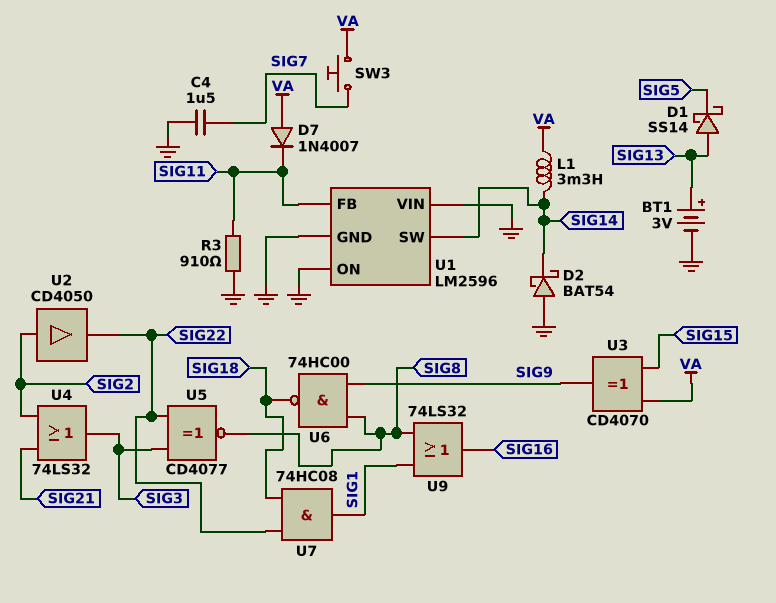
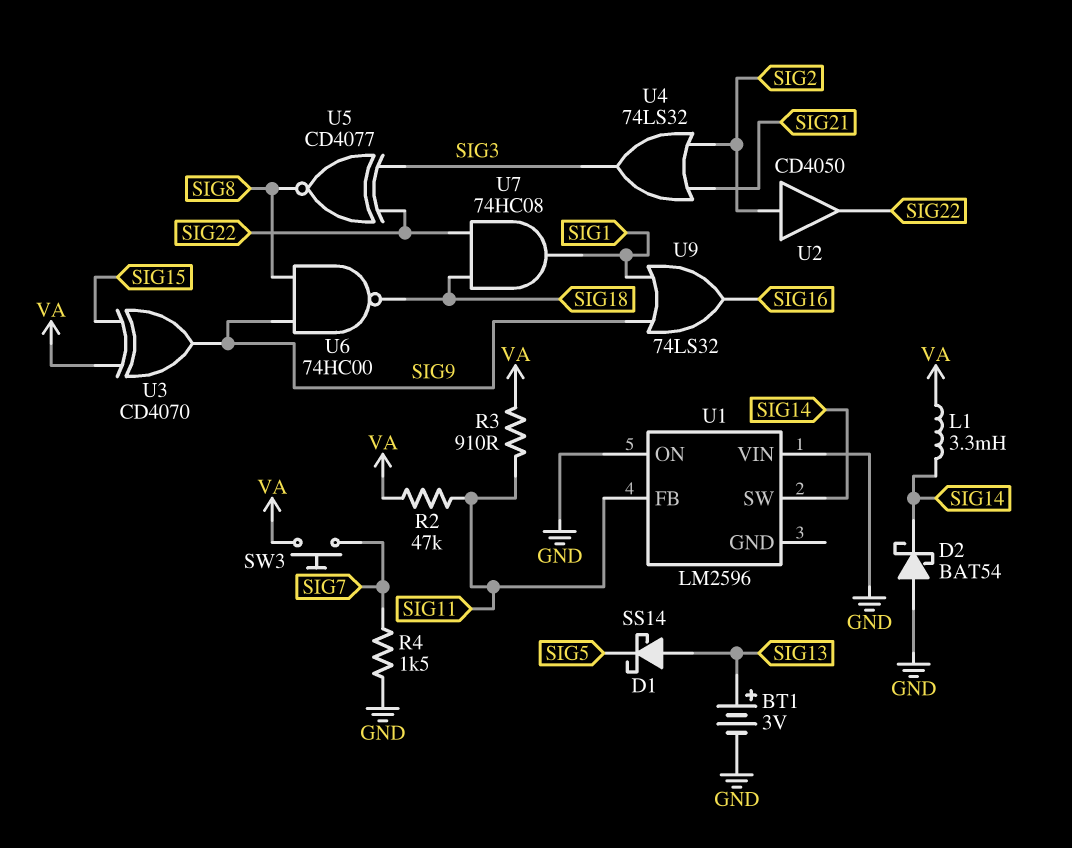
C4: 1.5uF (GND, SIG7) -> none
D7: diode 1N4007 (A VA, K SIG11) -> none
R2: none -> 47k (SIG11, VA)
R3: 910 (GND, SIG11) -> 910 (SIG11, VA)
R4: none -> 1.5k (GND, SIG7)
U1 pin GND: GND -> none
U9: OR 74LS32 (in SIG1, in SIG8, out SIG16) -> OR 74LS32 (in SIG1, in SIG9, out SIG16)

